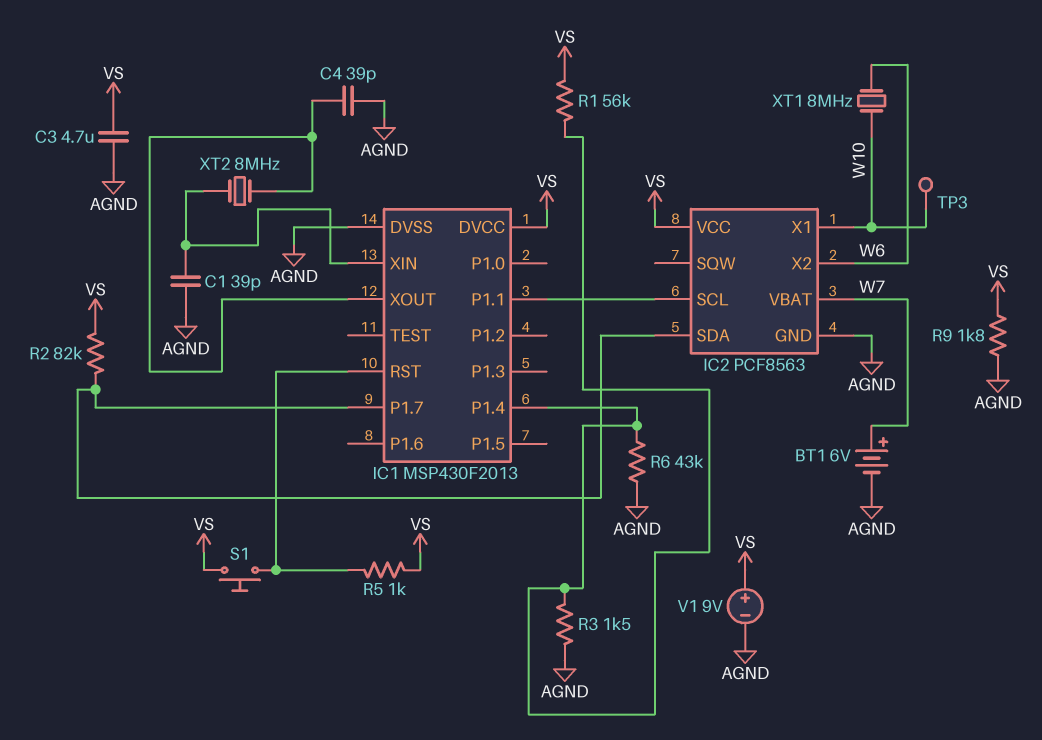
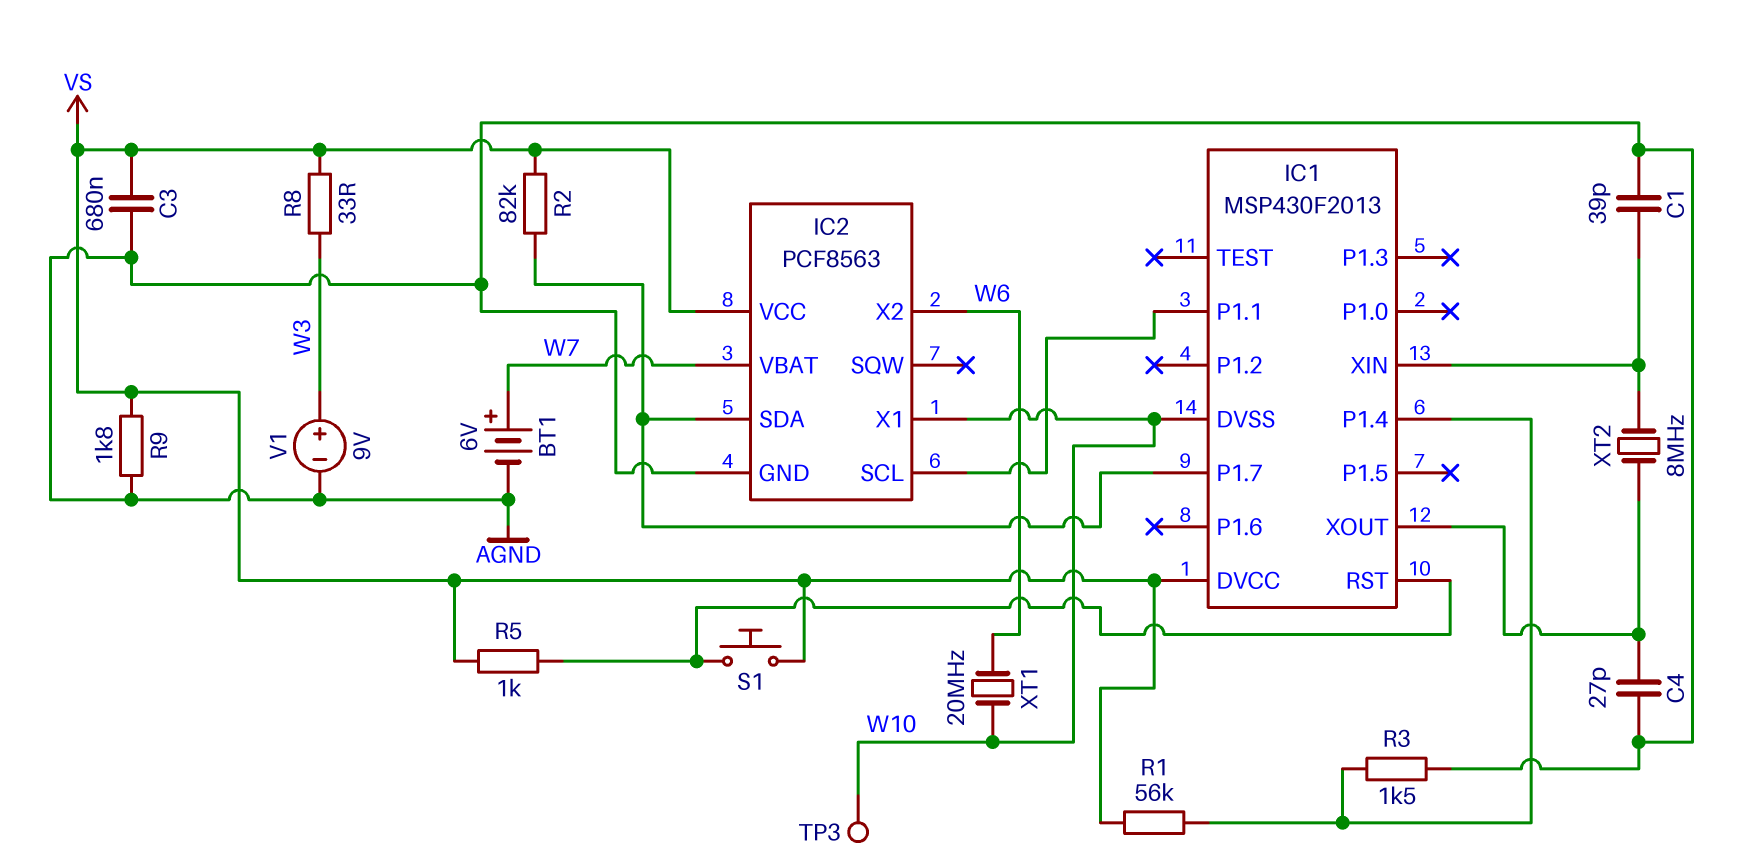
C3: 4.7uF (AGND, VS) -> 680nF (AGND, VS)
C4: 39pF (AGND, IC1/XOUT) -> 27pF (AGND, IC1/XOUT)
IC1 pin DVSS: AGND -> W10
R6: 43k (AGND, IC1/P1.4) -> none
R8: none -> 33 (VS, W3)
V1: 9V (plus VS, minus AGND) -> 9V (plus W3, minus AGND)
XT1: 8MHz (W6, W10) -> 20MHz (W6, W10)

